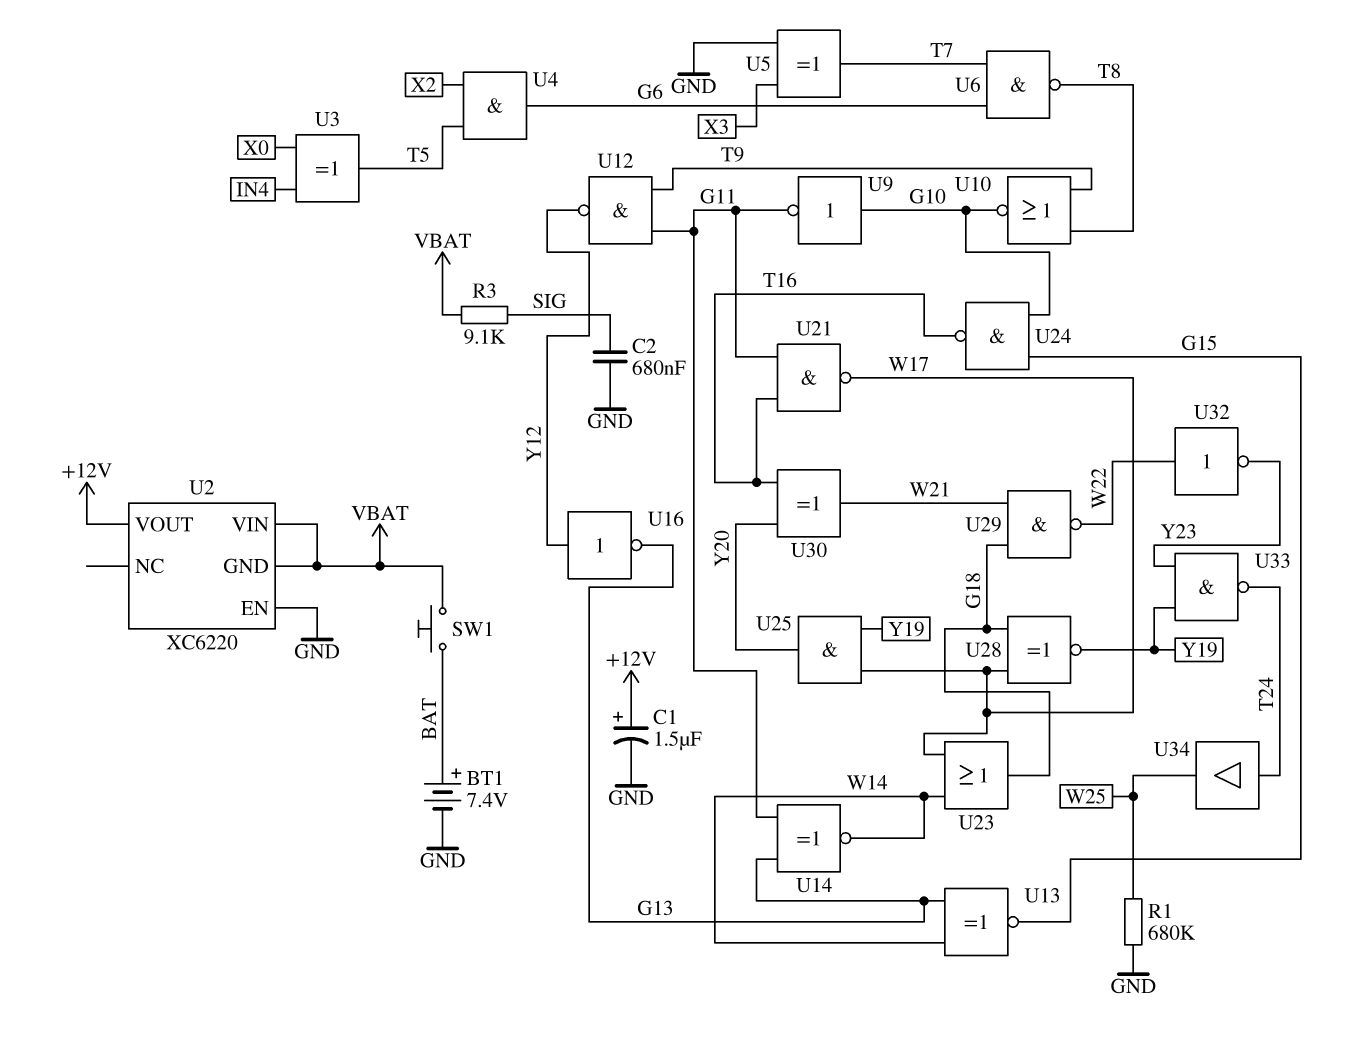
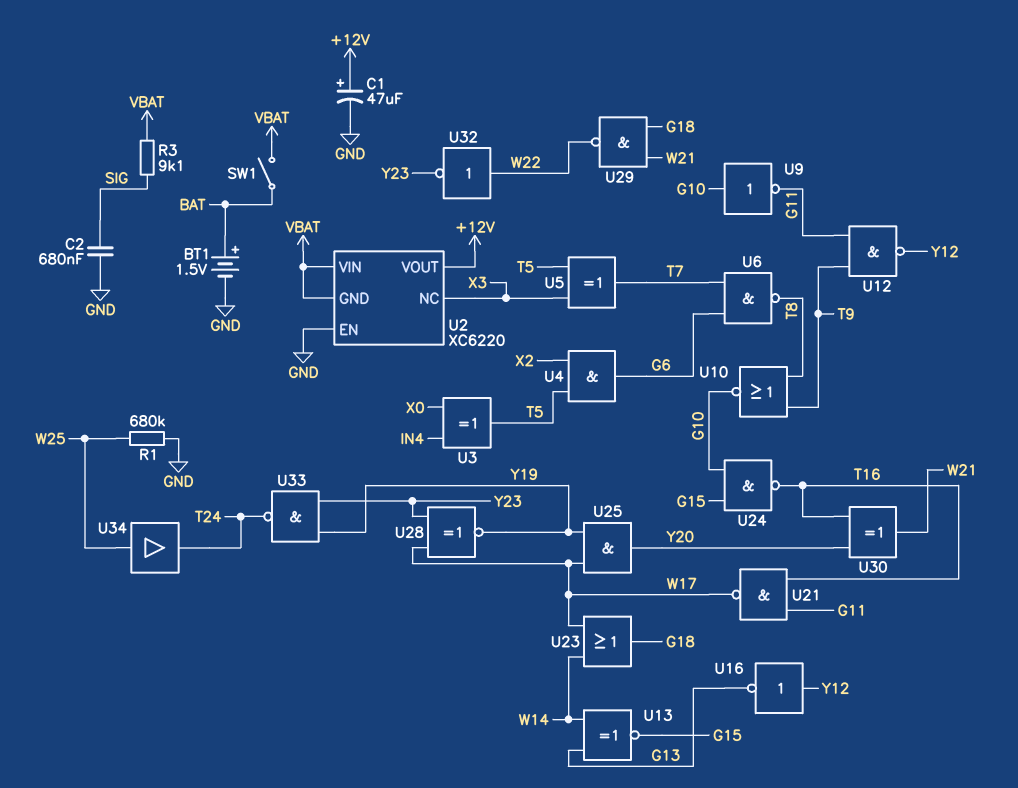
BT1: 7.4V (plus BAT, minus GND) -> 1.5V (plus BAT, minus GND)
C1: 1.5uF (plus +12V, minus GND) -> 47uF (plus +12V, minus GND)
SW1: button (BAT, VBAT) -> switch (BAT, VBAT)
U2 pin NC: none -> X3
U5: XOR (in GND, in X3, out T7) -> XOR (in T5, in X3, out T7)
U14: XNOR (in G11, in G13, out W14) -> none
U28: XNOR (in G18, in W17, out Y19) -> XNOR (in W17, in Y23, out Y19)
U34: buffer (in T24, out W25) -> buffer (in W25, out T24)

